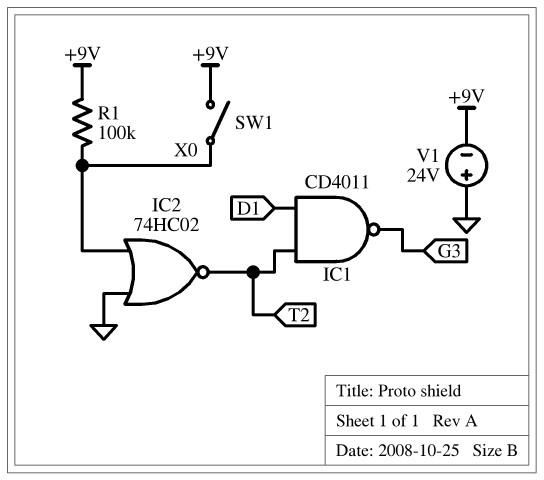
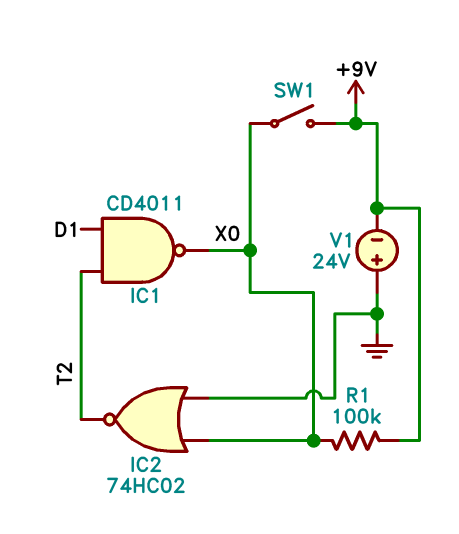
IC1: NAND CD4011 (in D1, in T2, out G3) -> NAND CD4011 (in D1, in T2, out X0)

